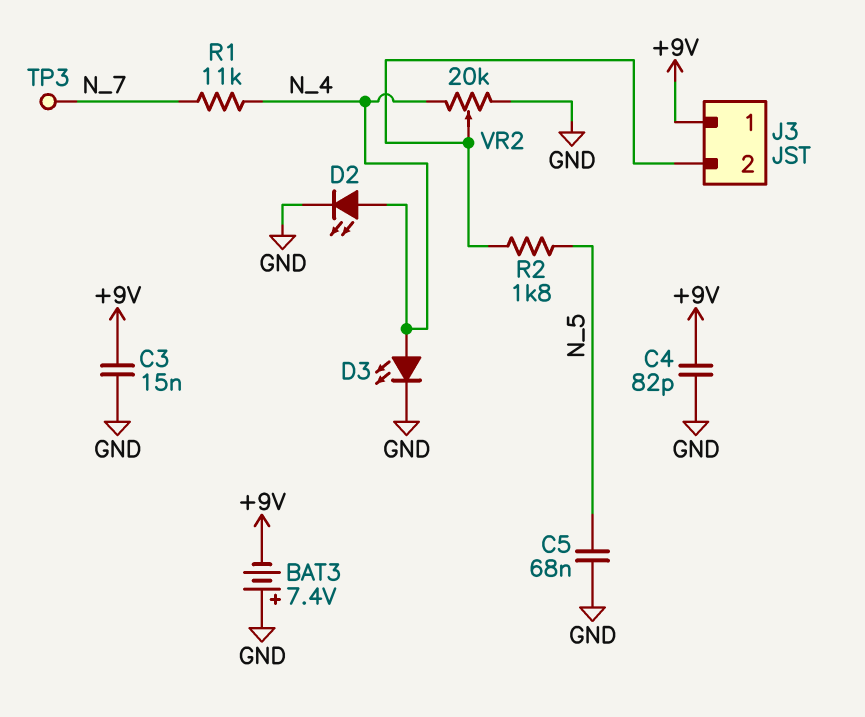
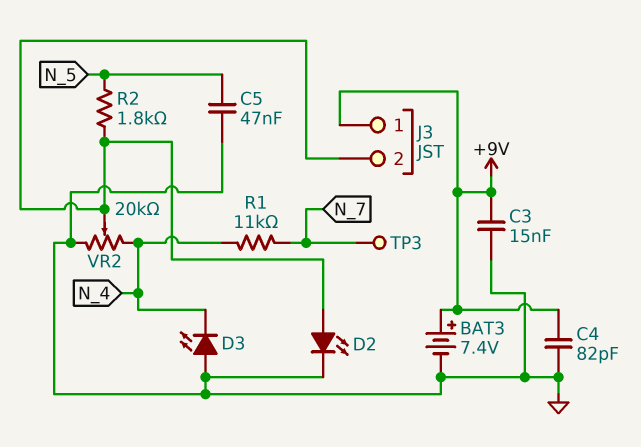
BAT3: 7.4V (plus GND, minus +9V) -> 7.4V (plus +9V, minus GND)
C5: 68nF (GND, N_5) -> 47nF (GND, N_5)
D2: LED (A N_4, K GND) -> LED (A J3/2, K GND)
D3: LED (A N_4, K GND) -> LED (A GND, K N_4)

